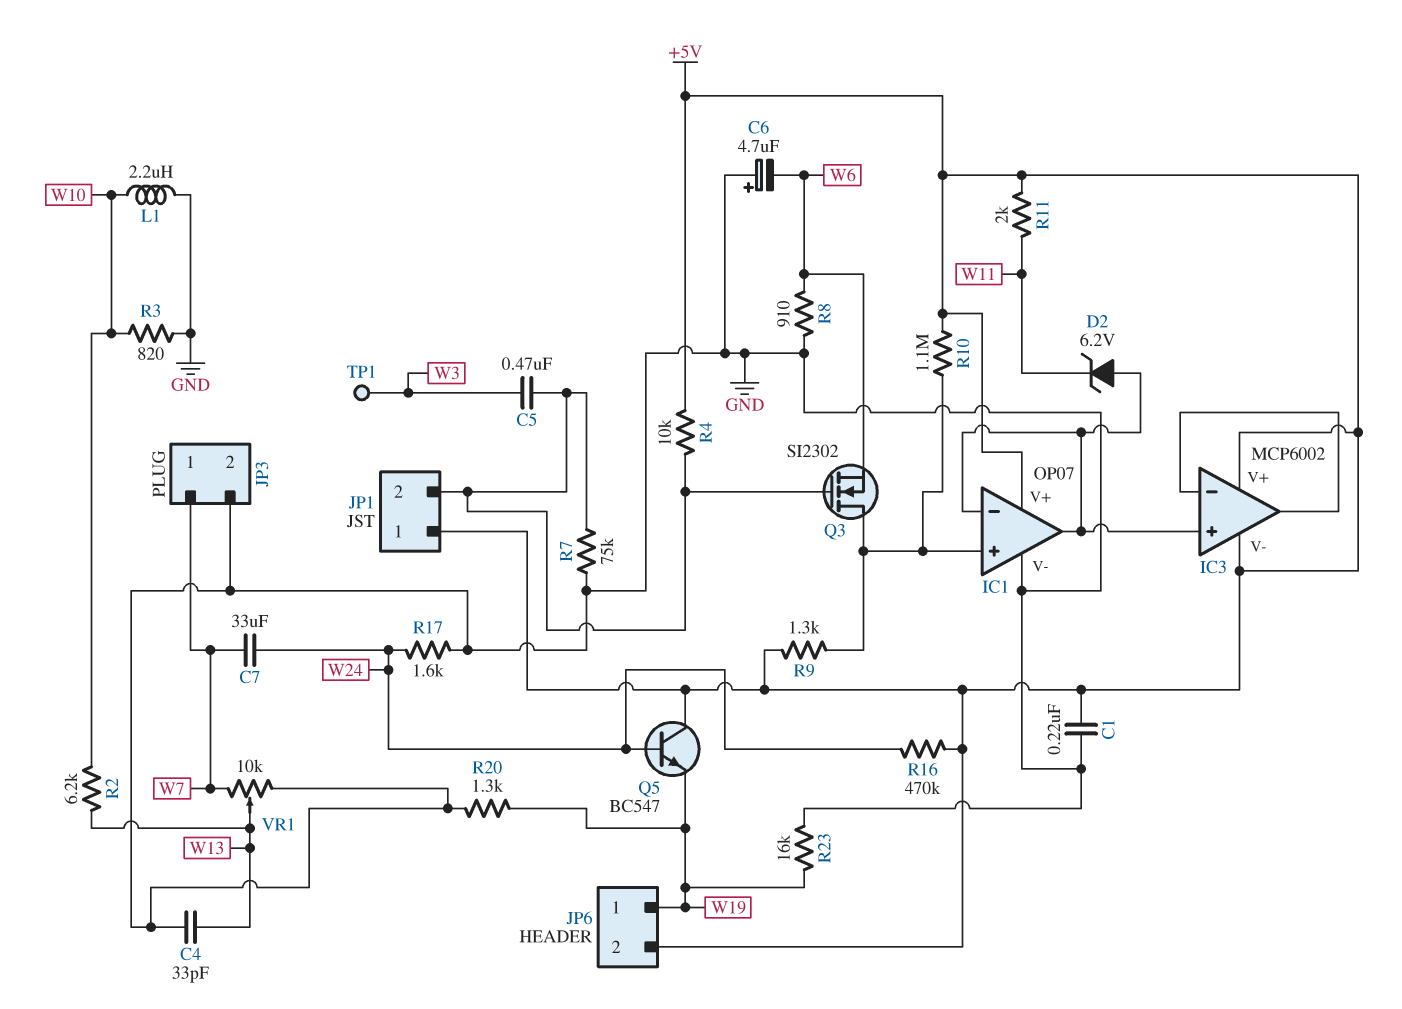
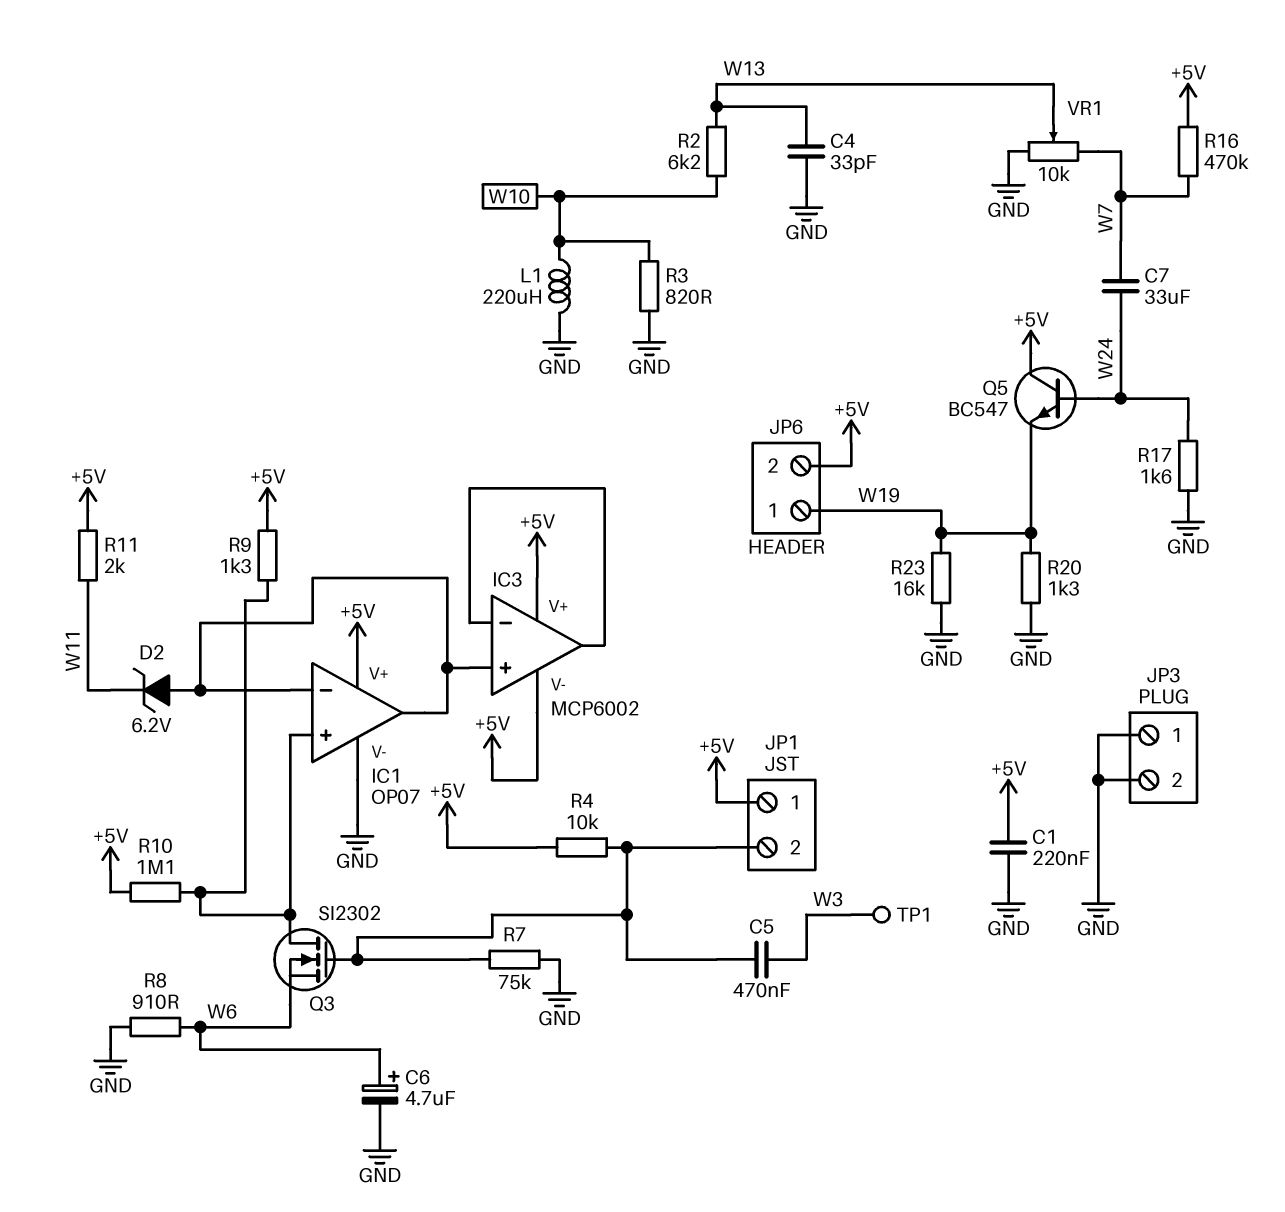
C6: 4.7uF (plus GND, minus W6) -> 4.7uF (plus W6, minus GND)
JP3 pin 1: W7 -> GND
L1: 2.2uH (GND, W10) -> 220uH (GND, W10)
R16: 470k (+5V, W24) -> 470k (+5V, W7)

